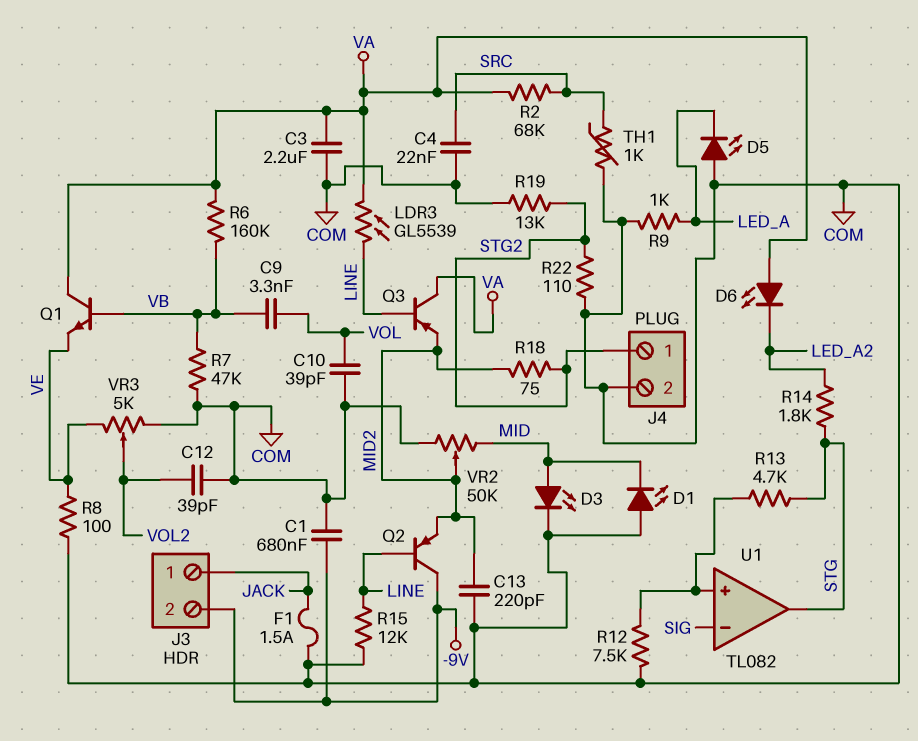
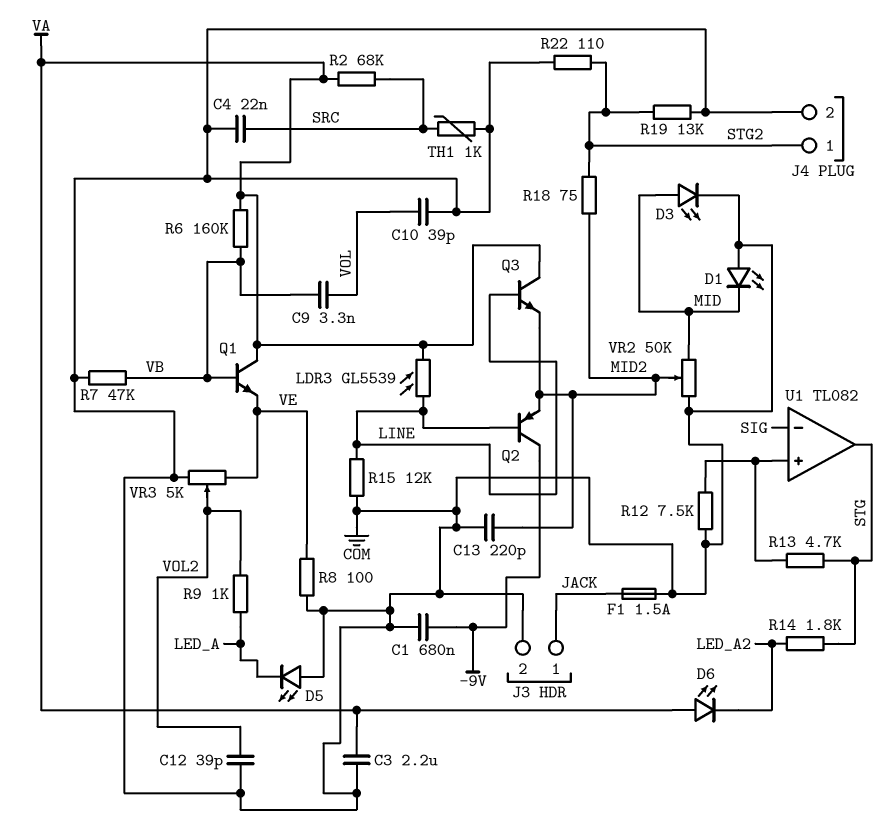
J3 pin 2: -9V -> COM
Q3: PNP (B LINE, C VA, E MID2) -> NPN (B LINE, C VA, E MID2)
R9: 1k (COM, LED_A) -> 1k (LED_A, VOL2)

